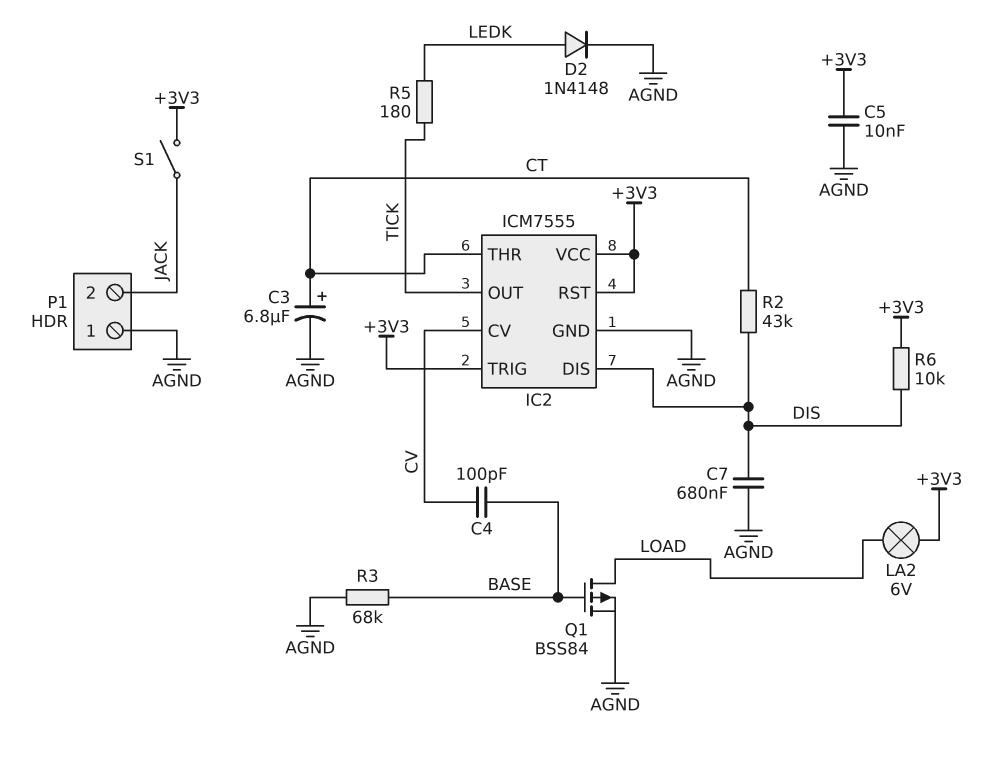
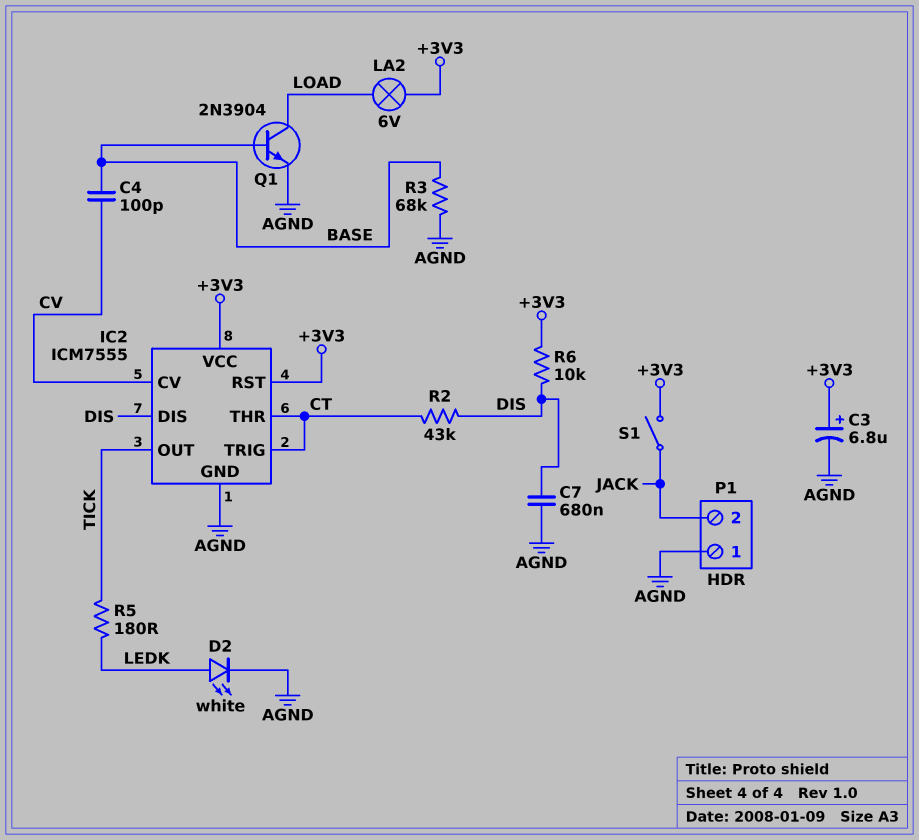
C3: 6.8uF (plus CT, minus AGND) -> 6.8uF (plus +3V3, minus AGND)
C5: 10nF (+3V3, AGND) -> none
D2: diode 1N4148 (A LEDK, K AGND) -> LED white (A LEDK, K AGND)
IC2 pin TRIG: +3V3 -> CT
Q1: PMOS BSS84 (G BASE, D LOAD, S AGND) -> NPN 2N3904 (B BASE, C LOAD, E AGND)

